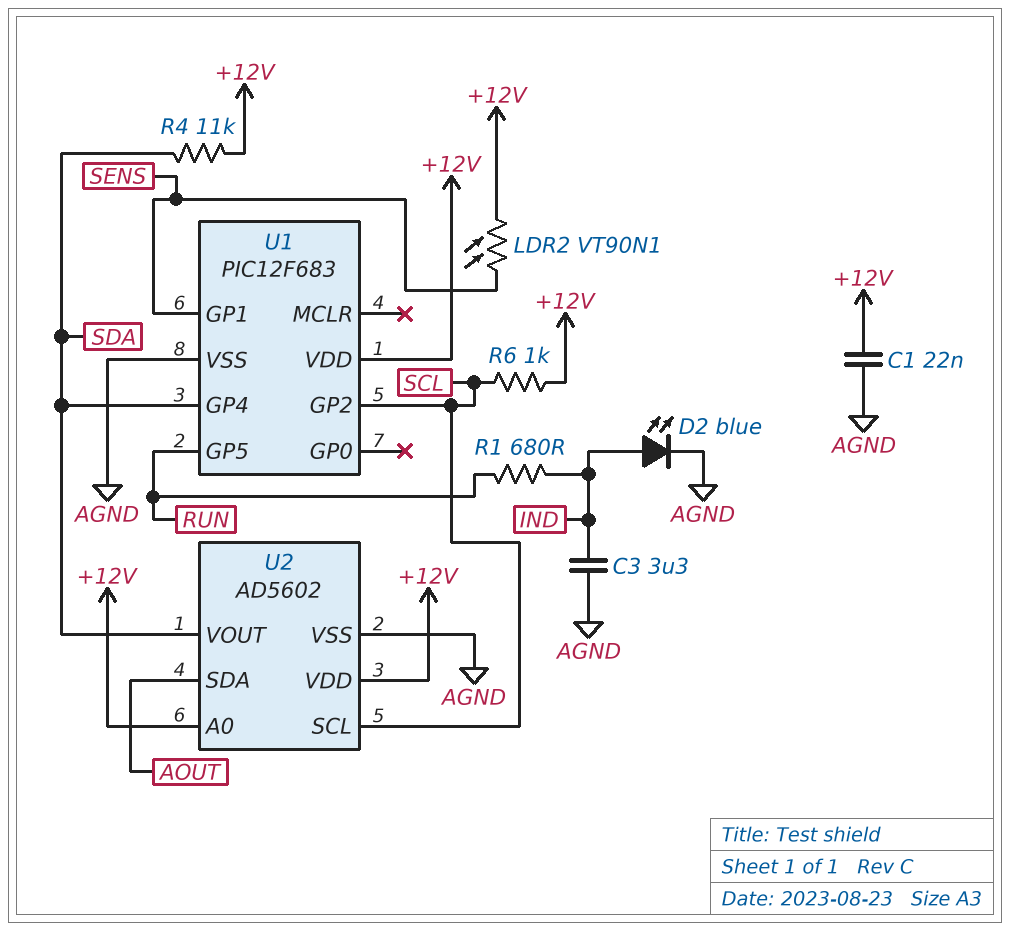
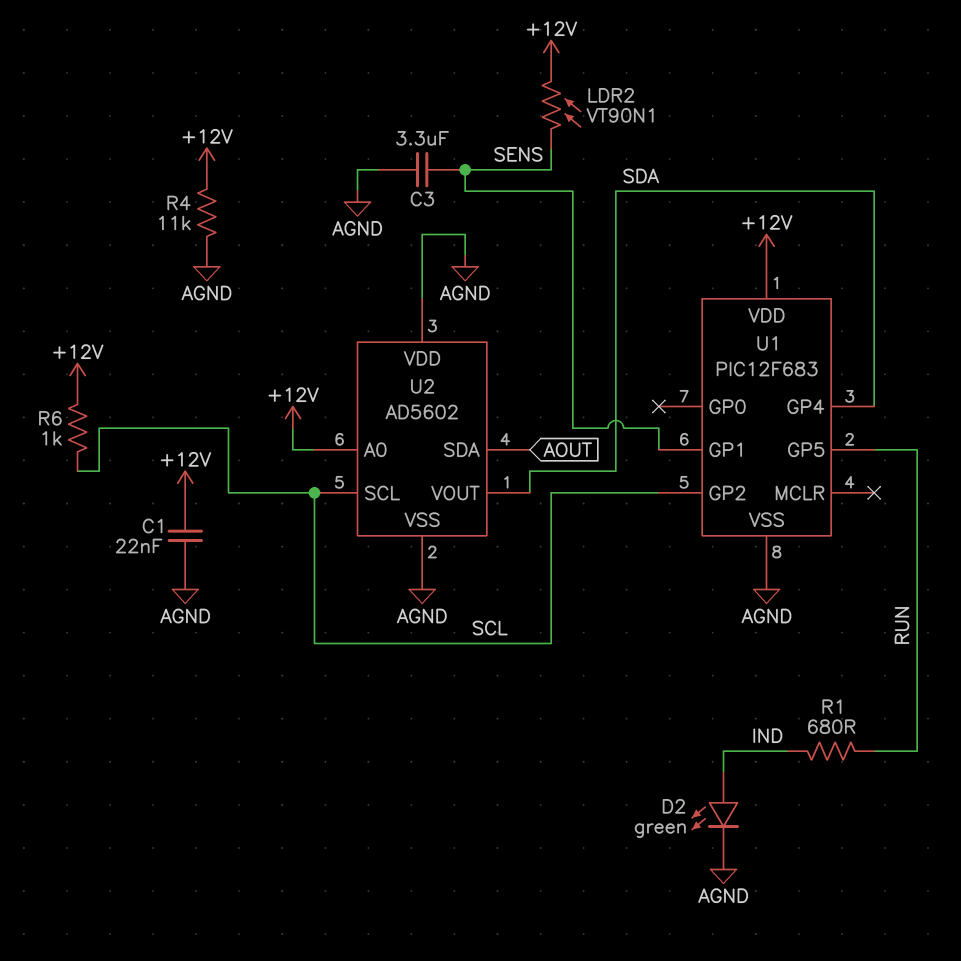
C3: 3.3uF (AGND, IND) -> 3.3uF (AGND, SENS)
D2: LED blue (A IND, K AGND) -> LED green (A IND, K AGND)
R4: 11k (+12V, SDA) -> 11k (+12V, AGND)
U2 pin VDD: +12V -> AGND

